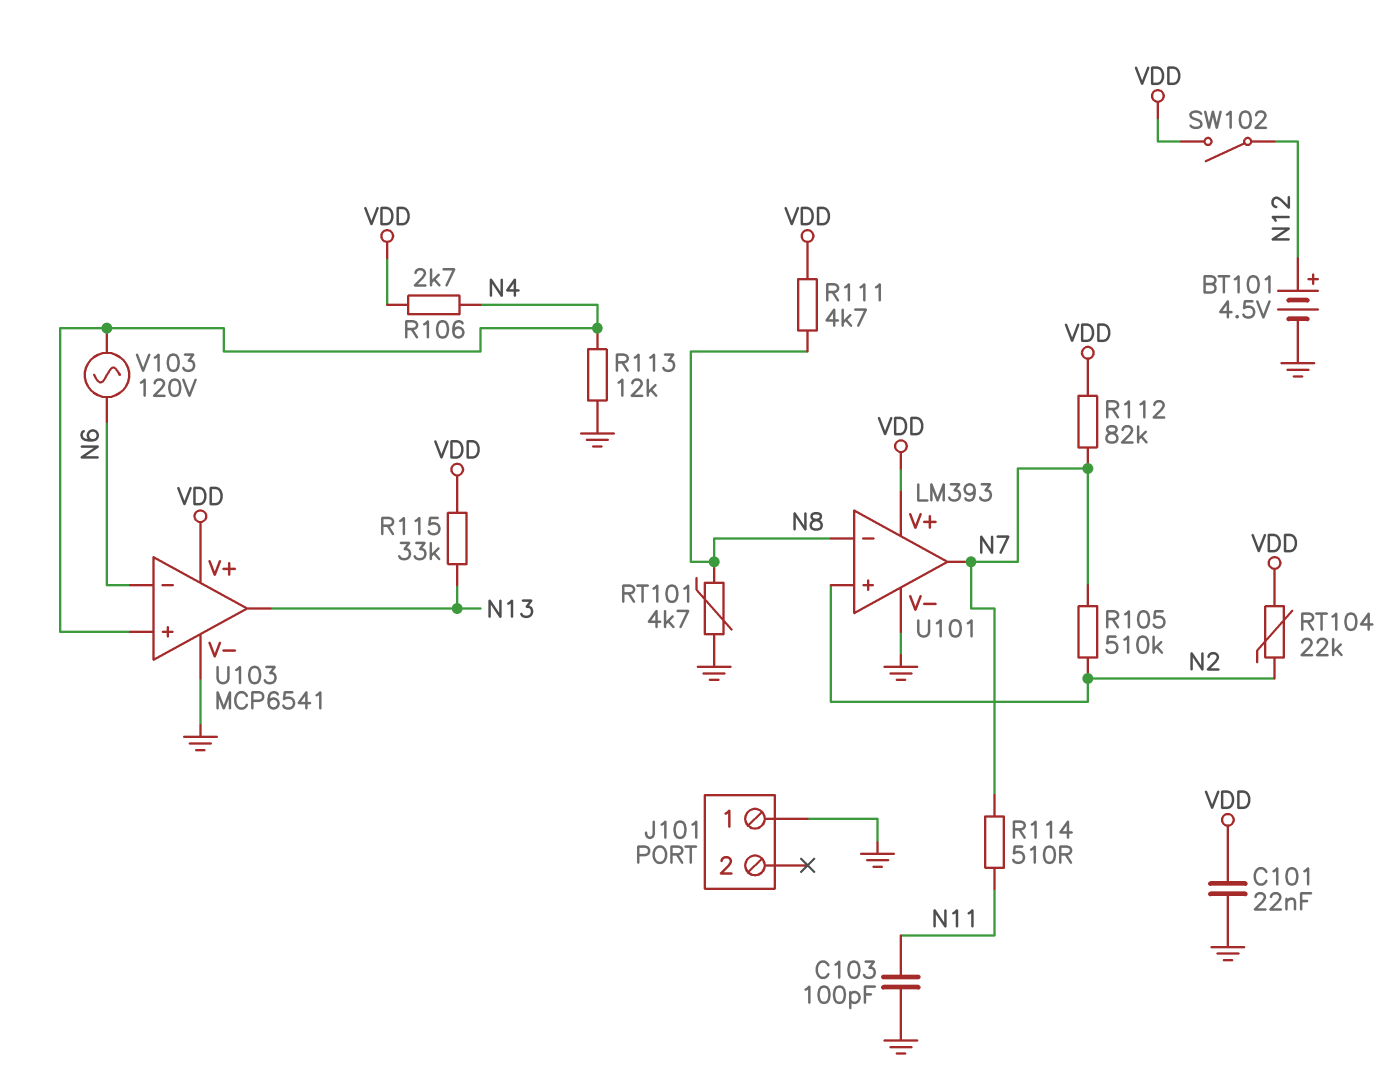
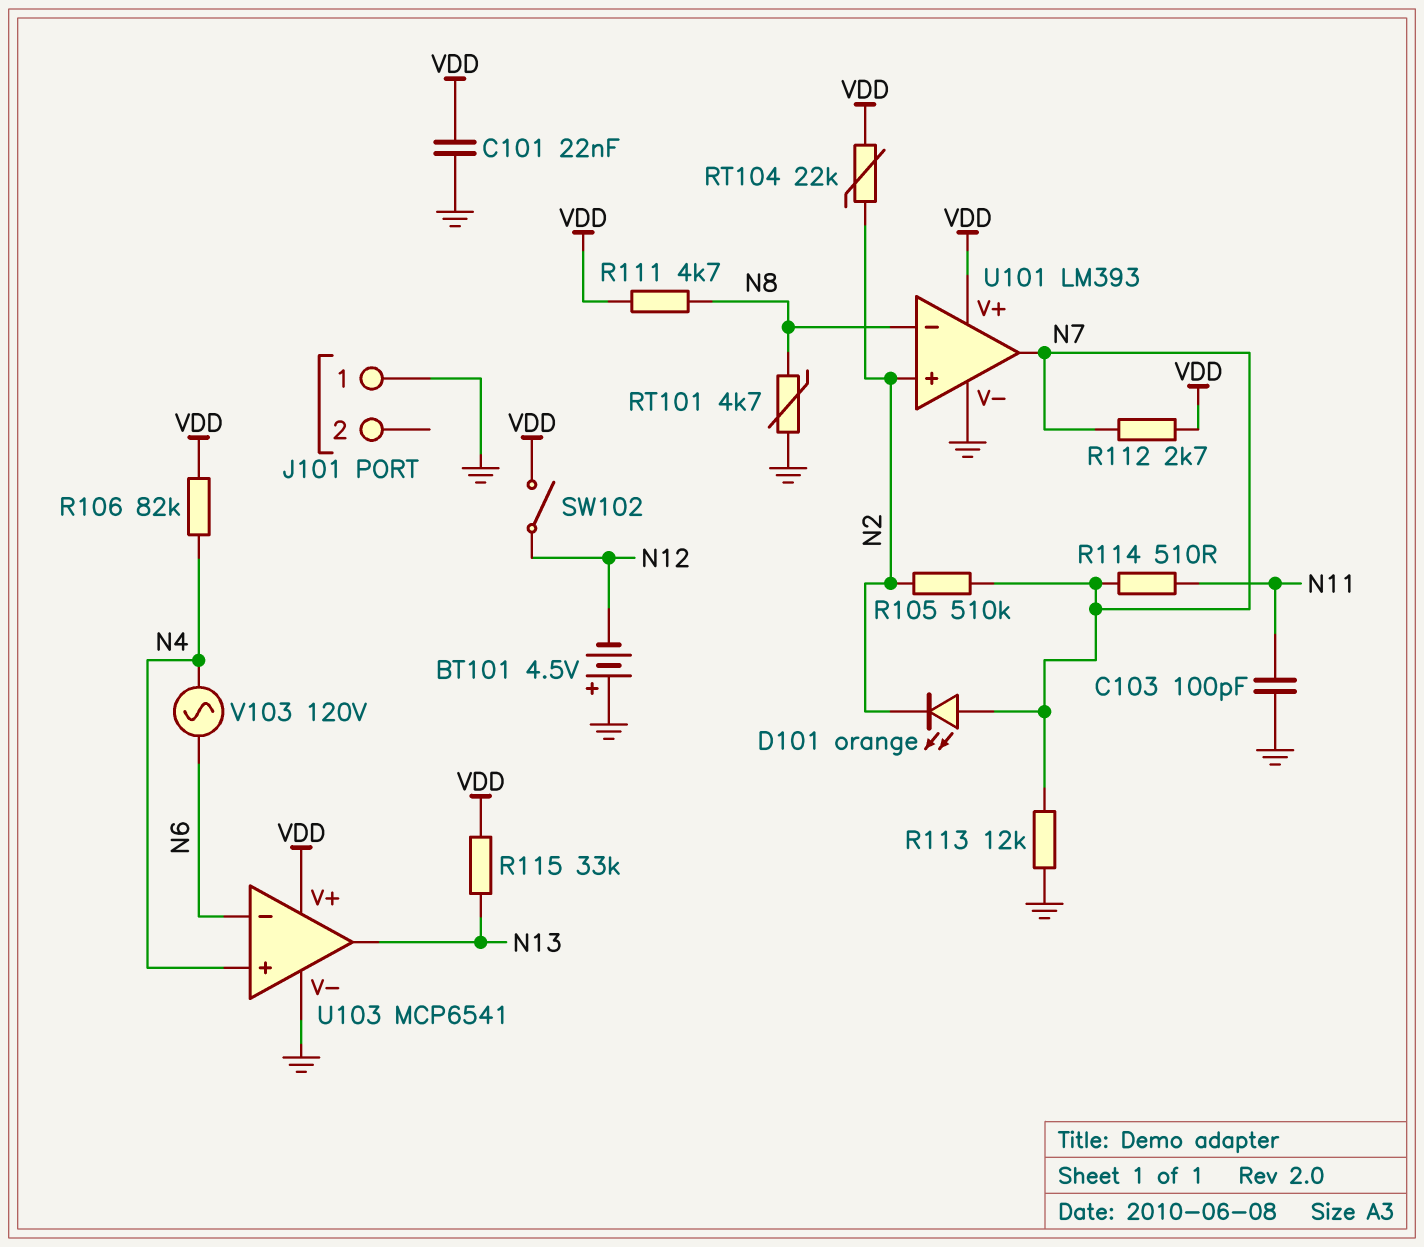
BT101: 4.5V (plus N12, minus GND) -> 4.5V (plus GND, minus N12)
D101: none -> LED orange (A N7, K N2)
R106: 2.7k (N4, VDD) -> 82k (N4, VDD)
R112: 82k (N7, VDD) -> 2.7k (N7, VDD)
R113: 12k (GND, N4) -> 12k (GND, N7)

